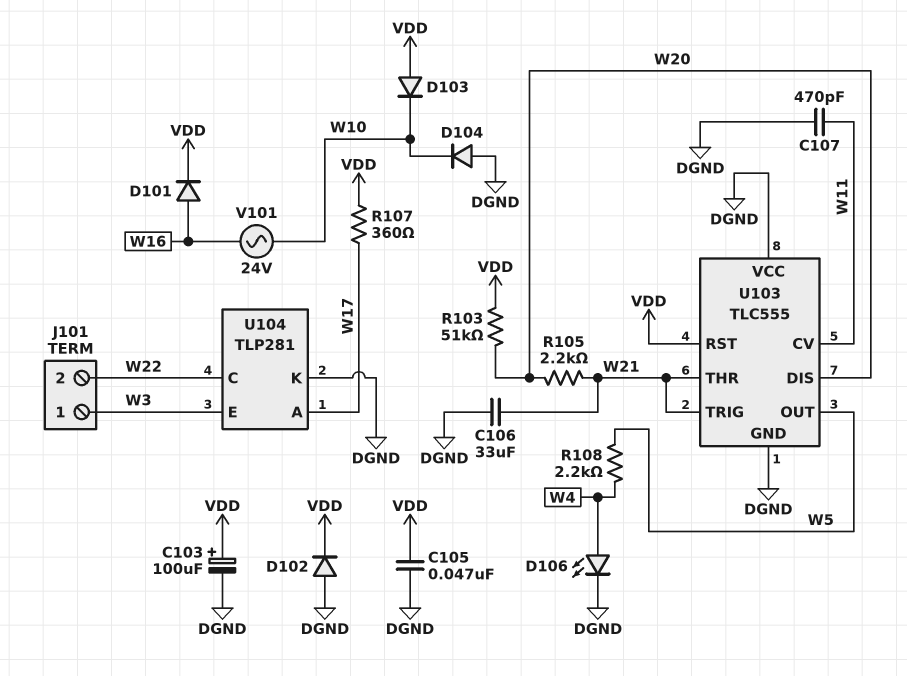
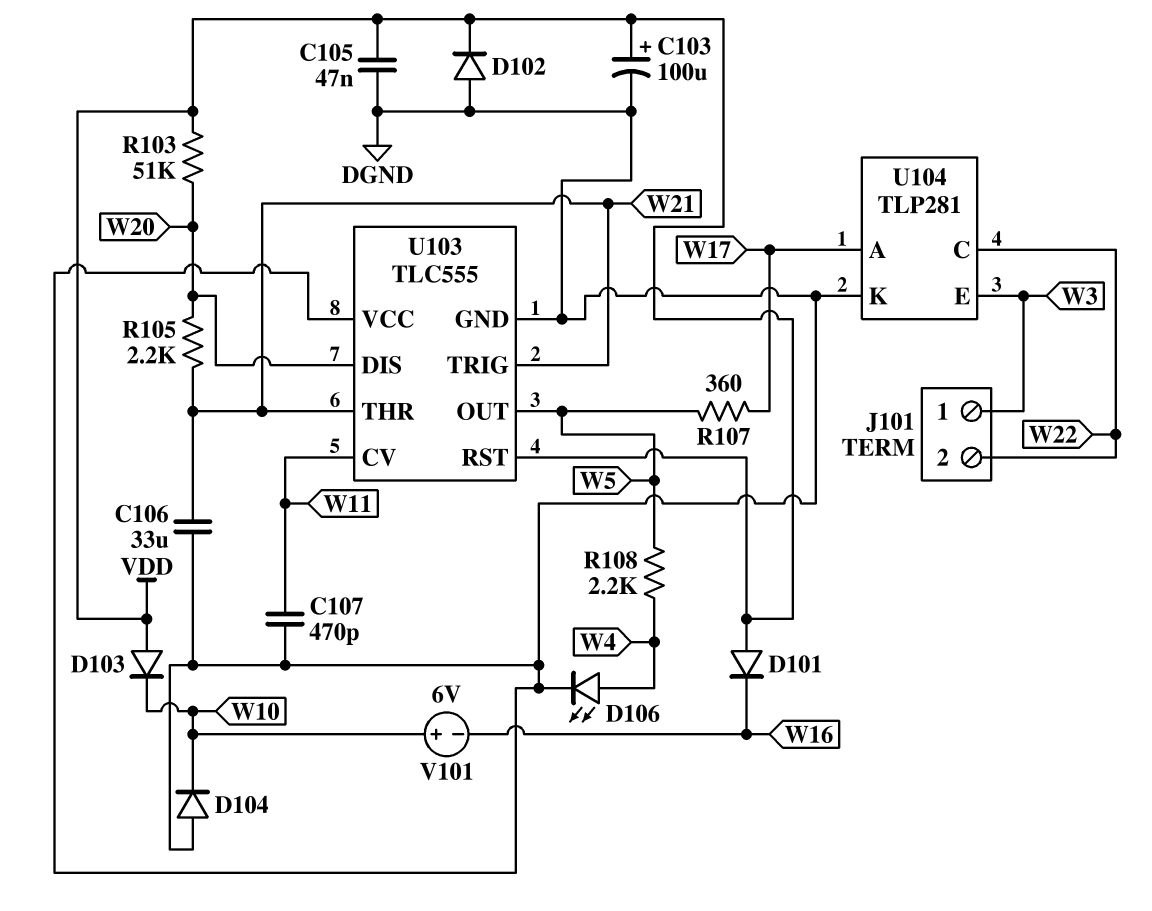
D101: diode (A W16, K VDD) -> diode (A VDD, K W16)
R107: 360 (VDD, W17) -> 360 (W5, W17)
V101: AC 24V (W10, W16) -> 6V (plus W10, minus W16)

